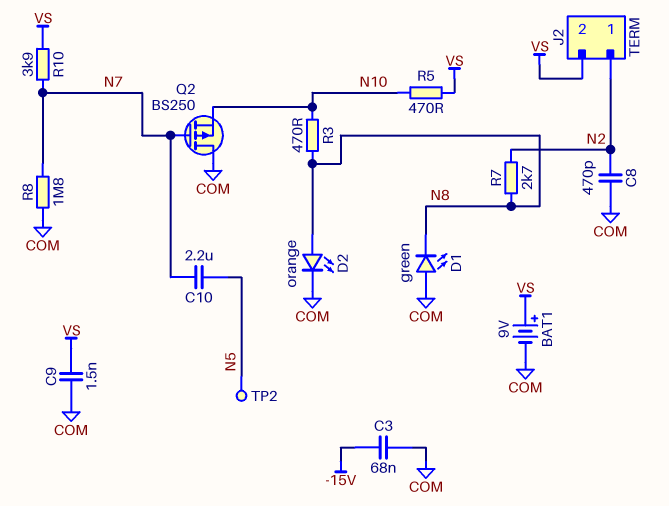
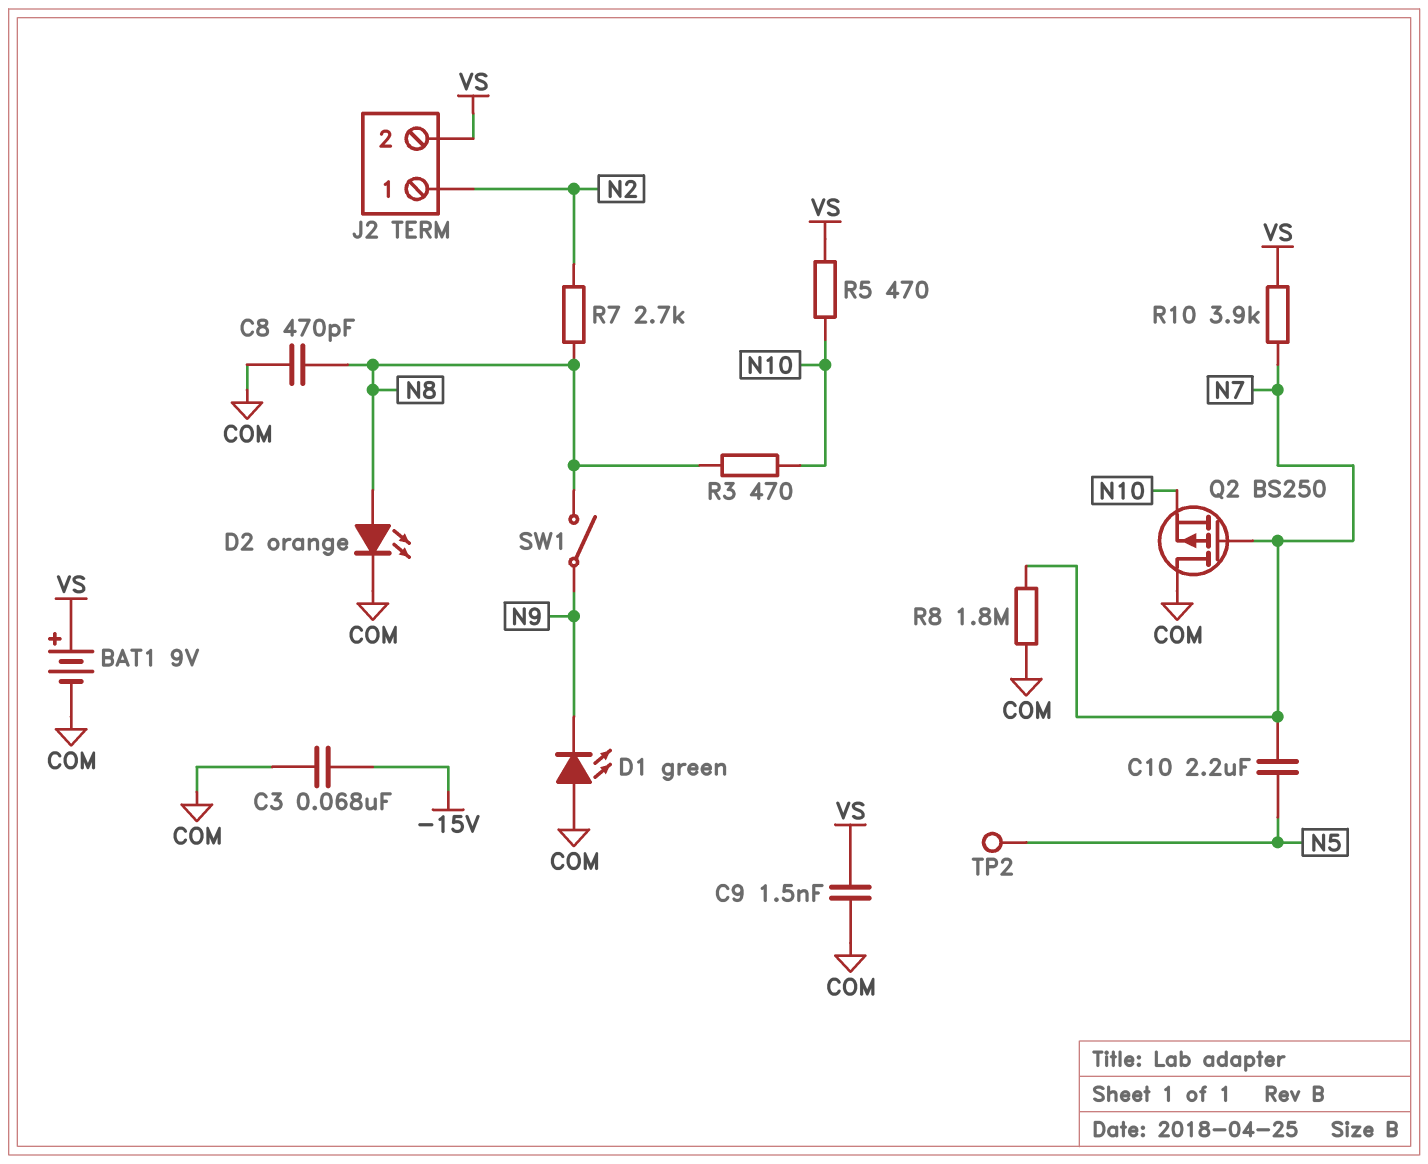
C8: 470pF (COM, N2) -> 470pF (COM, N8)
D1: LED green (A COM, K N8) -> LED green (A COM, K N9)
SW1: none -> switch (N8, N9)

